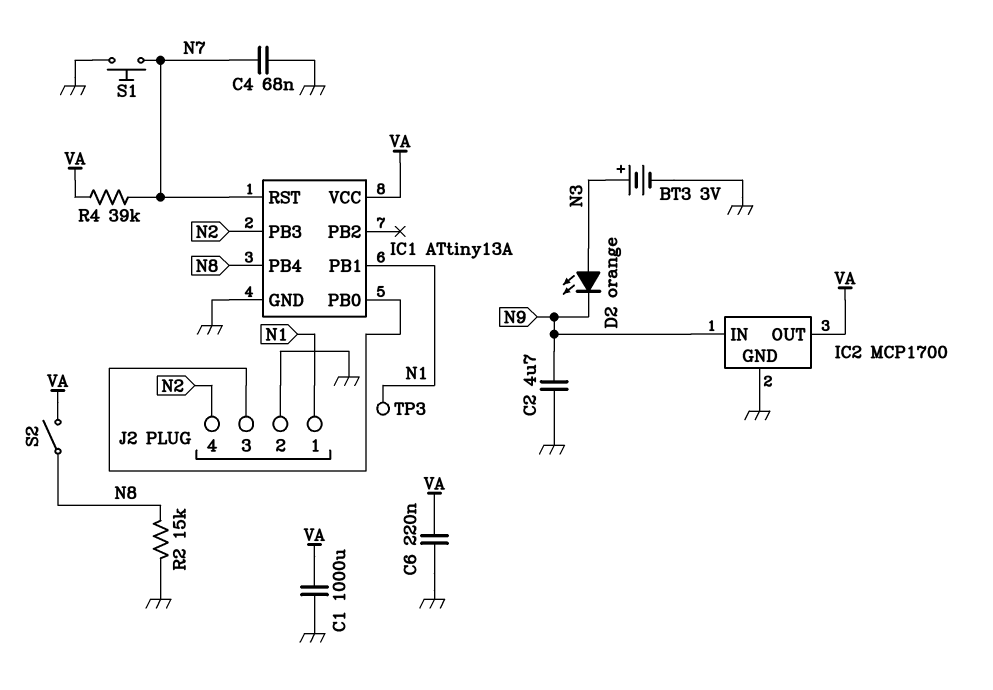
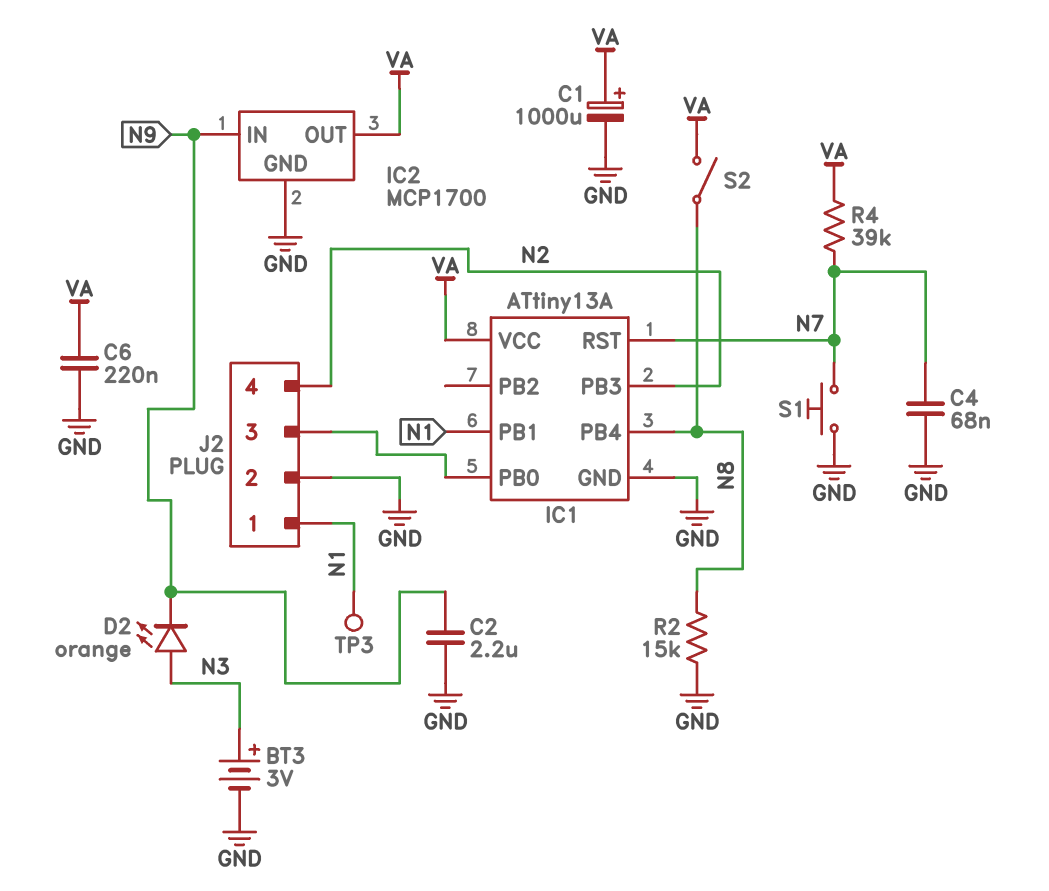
C1: 1000uF (GND, VA) -> 1000uF (plus VA, minus GND)
C2: 4.7uF (GND, N9) -> 2.2uF (GND, N9)

